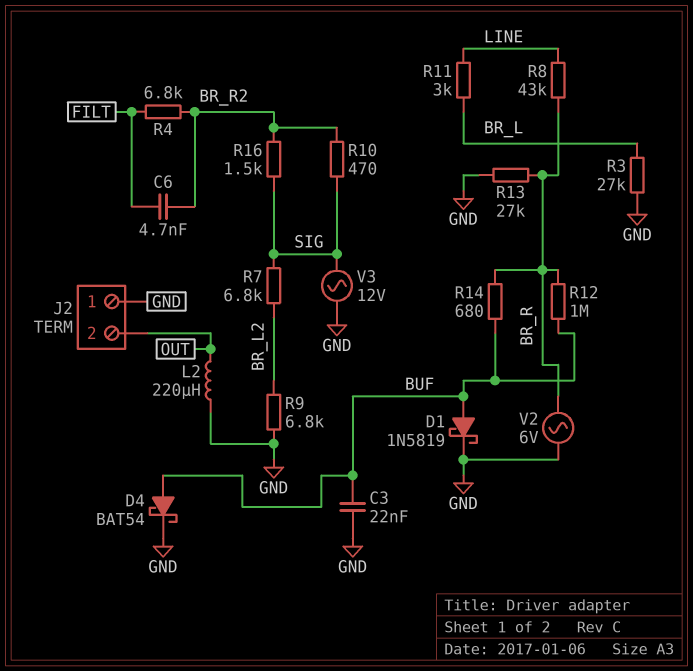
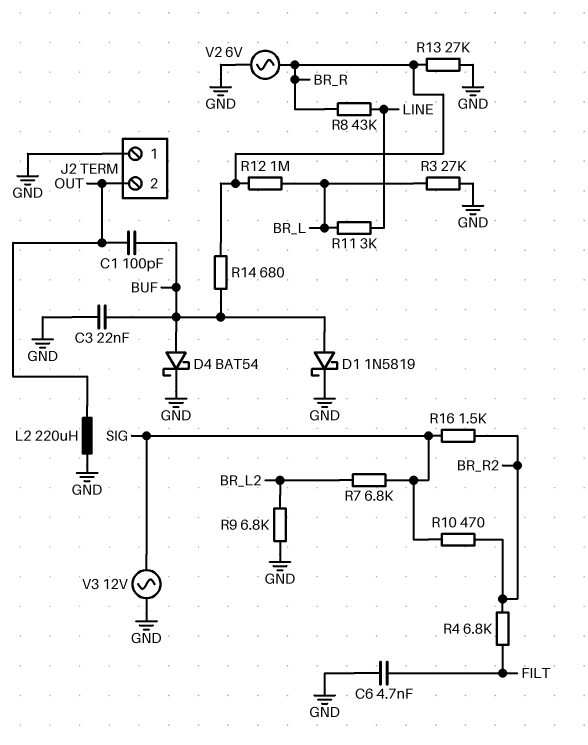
C1: none -> 100pF (BUF, OUT)
C6: 4.7nF (BR_R2, FILT) -> 4.7nF (FILT, GND)
R12: 1M (BR_R, BUF) -> 1M (BR_L, BR_R)

